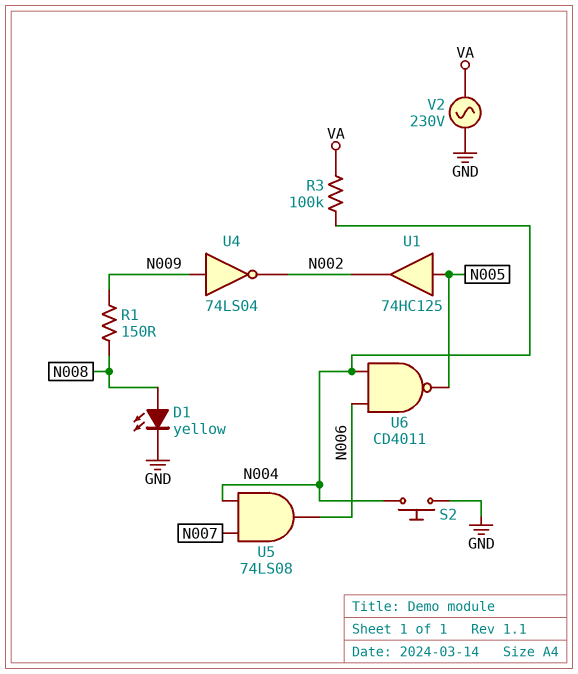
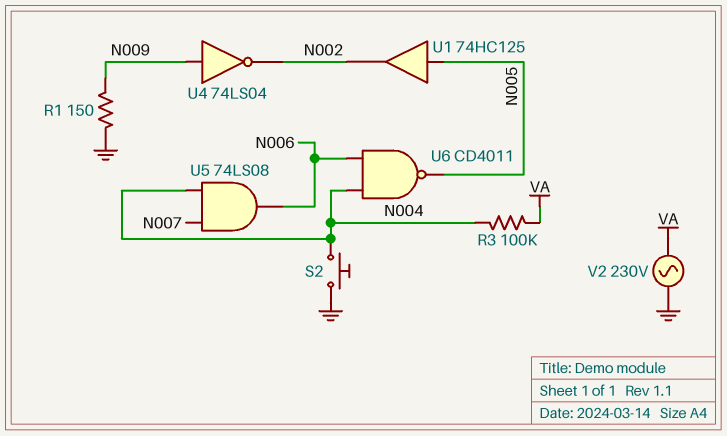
D1: LED yellow (A N008, K GND) -> none
R1: 150 (N008, N009) -> 150 (GND, N009)

